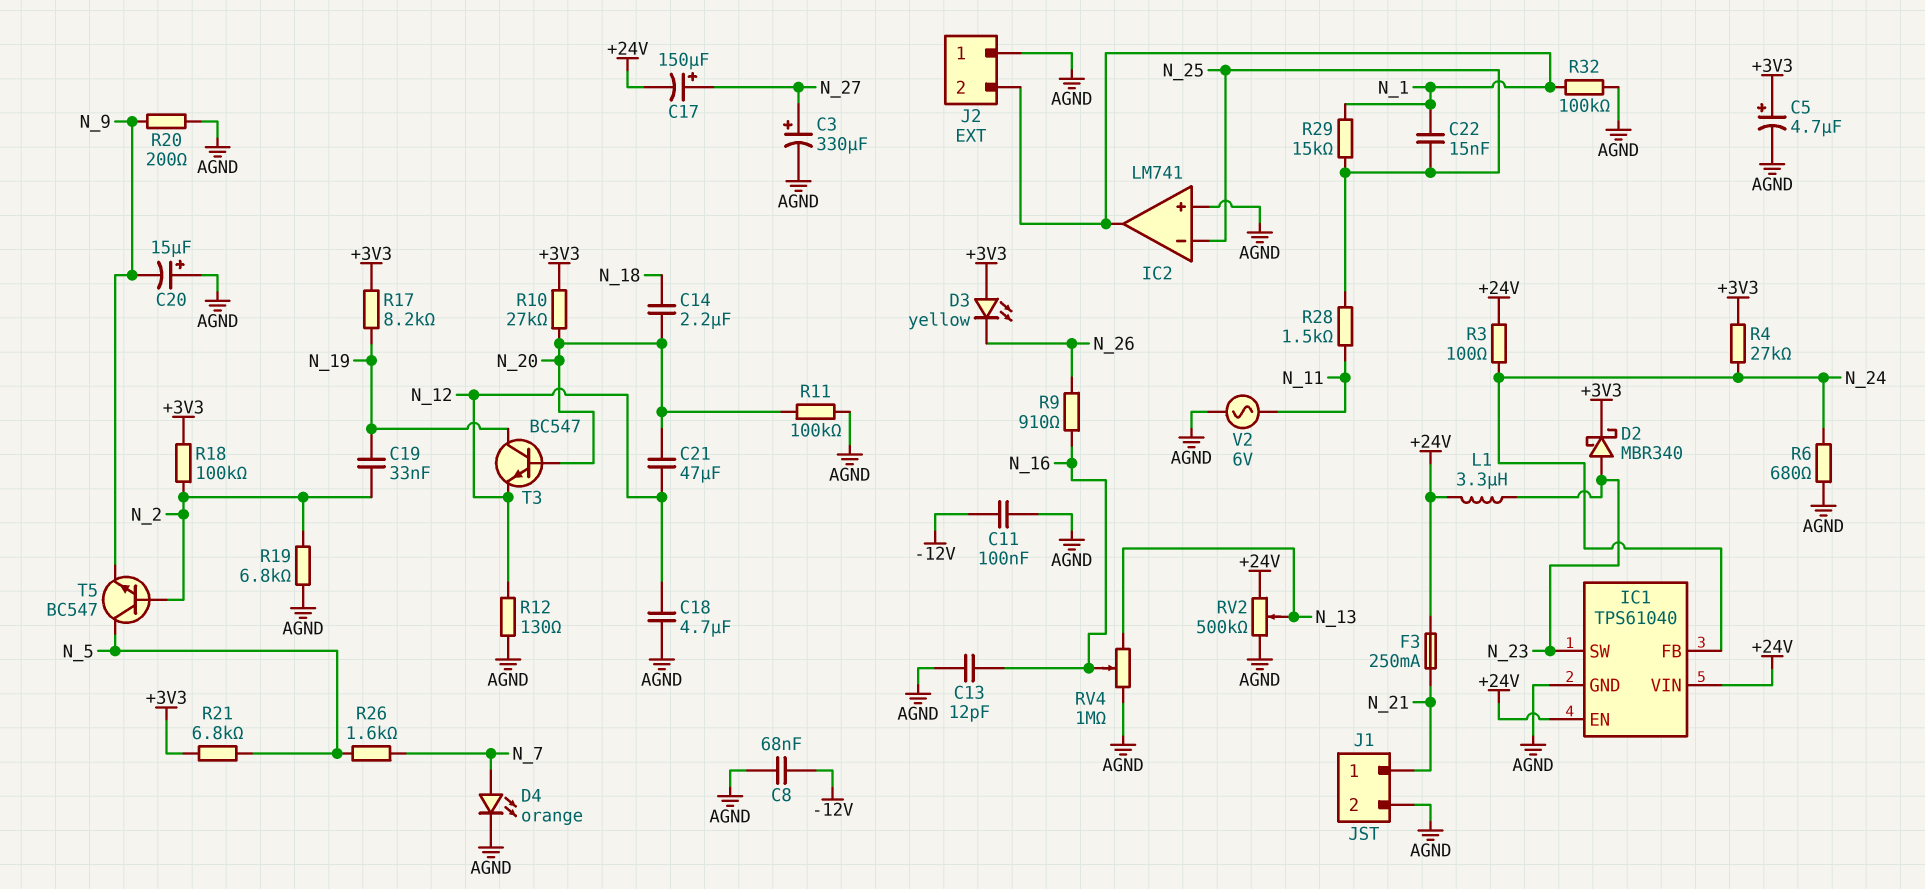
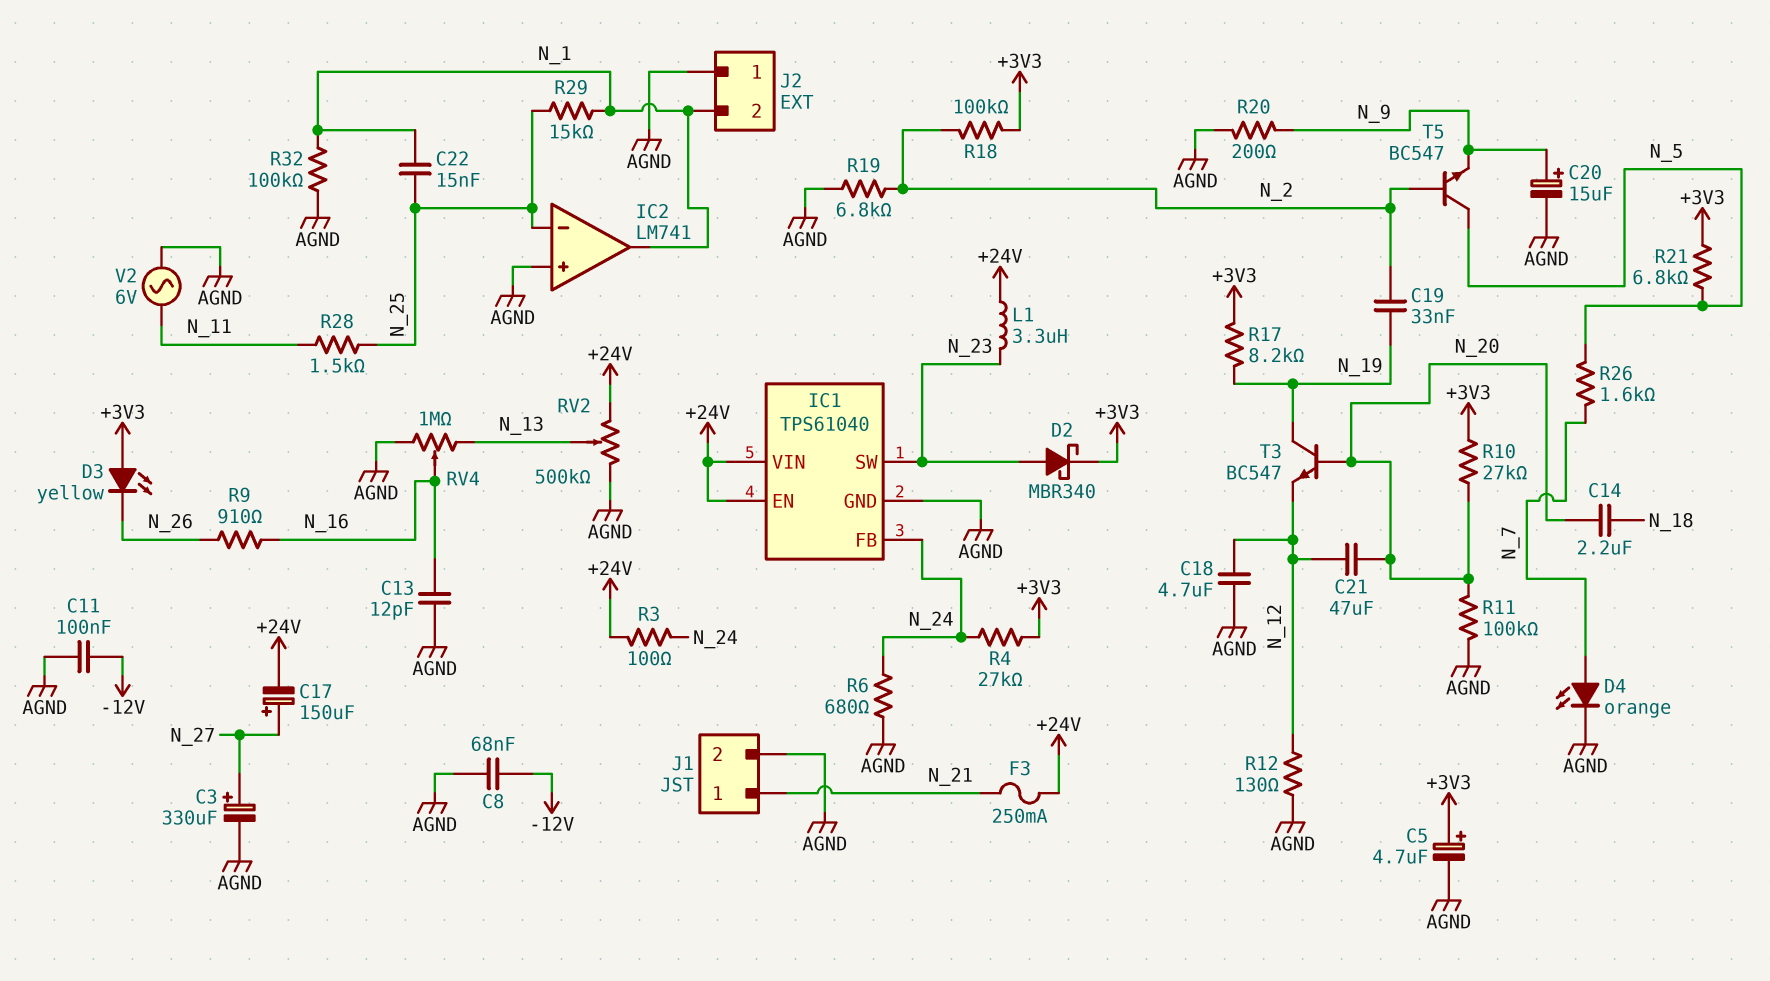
C20: 15uF (plus AGND, minus N_9) -> 15uF (plus N_9, minus AGND)

